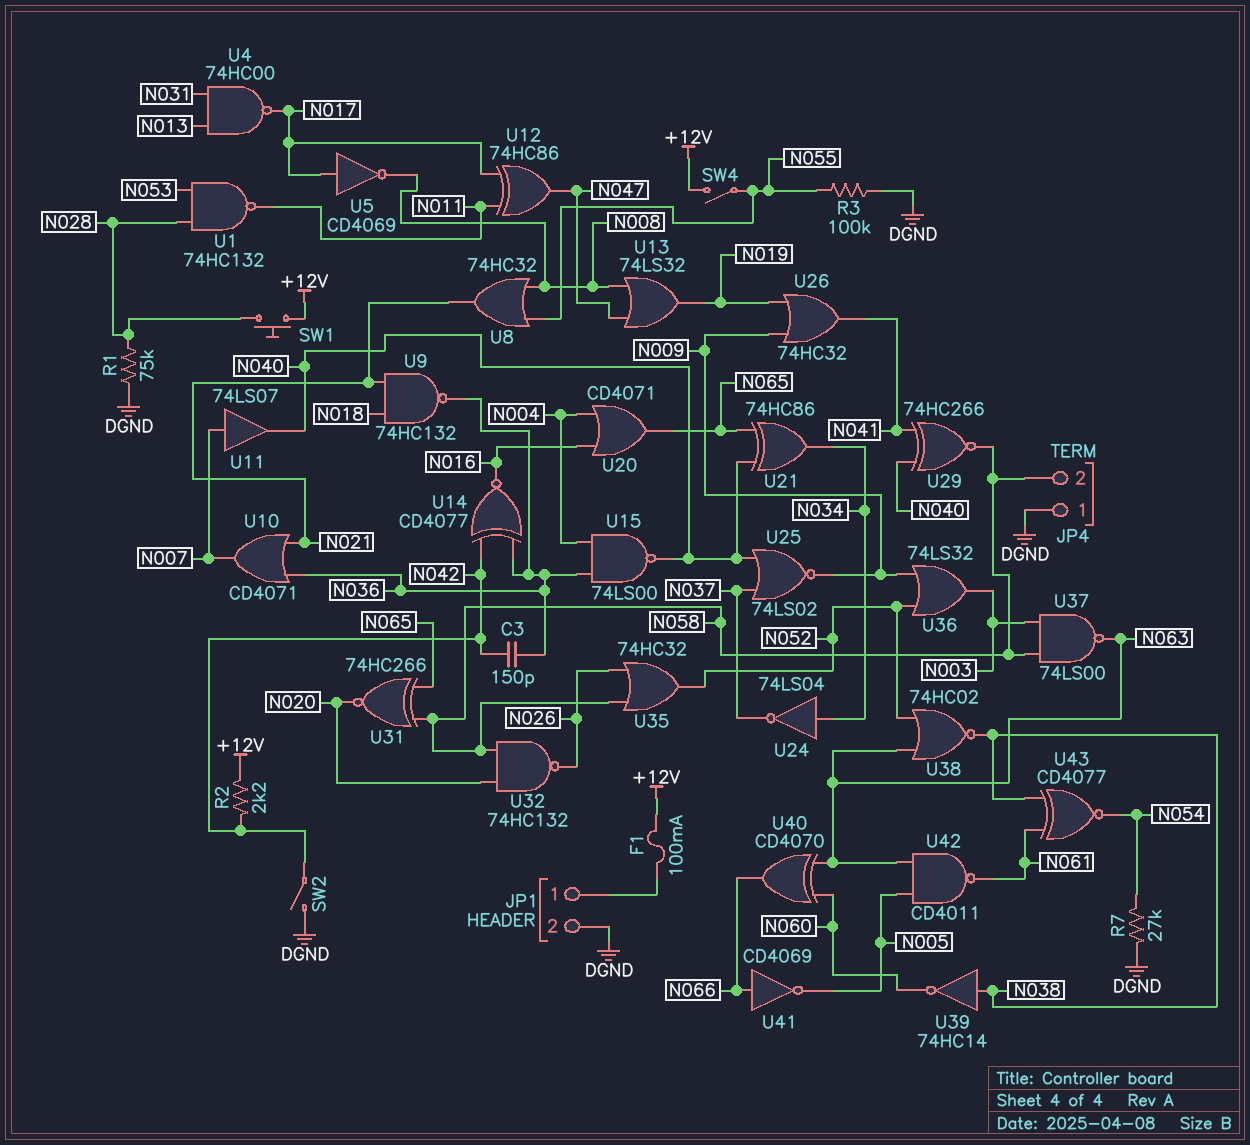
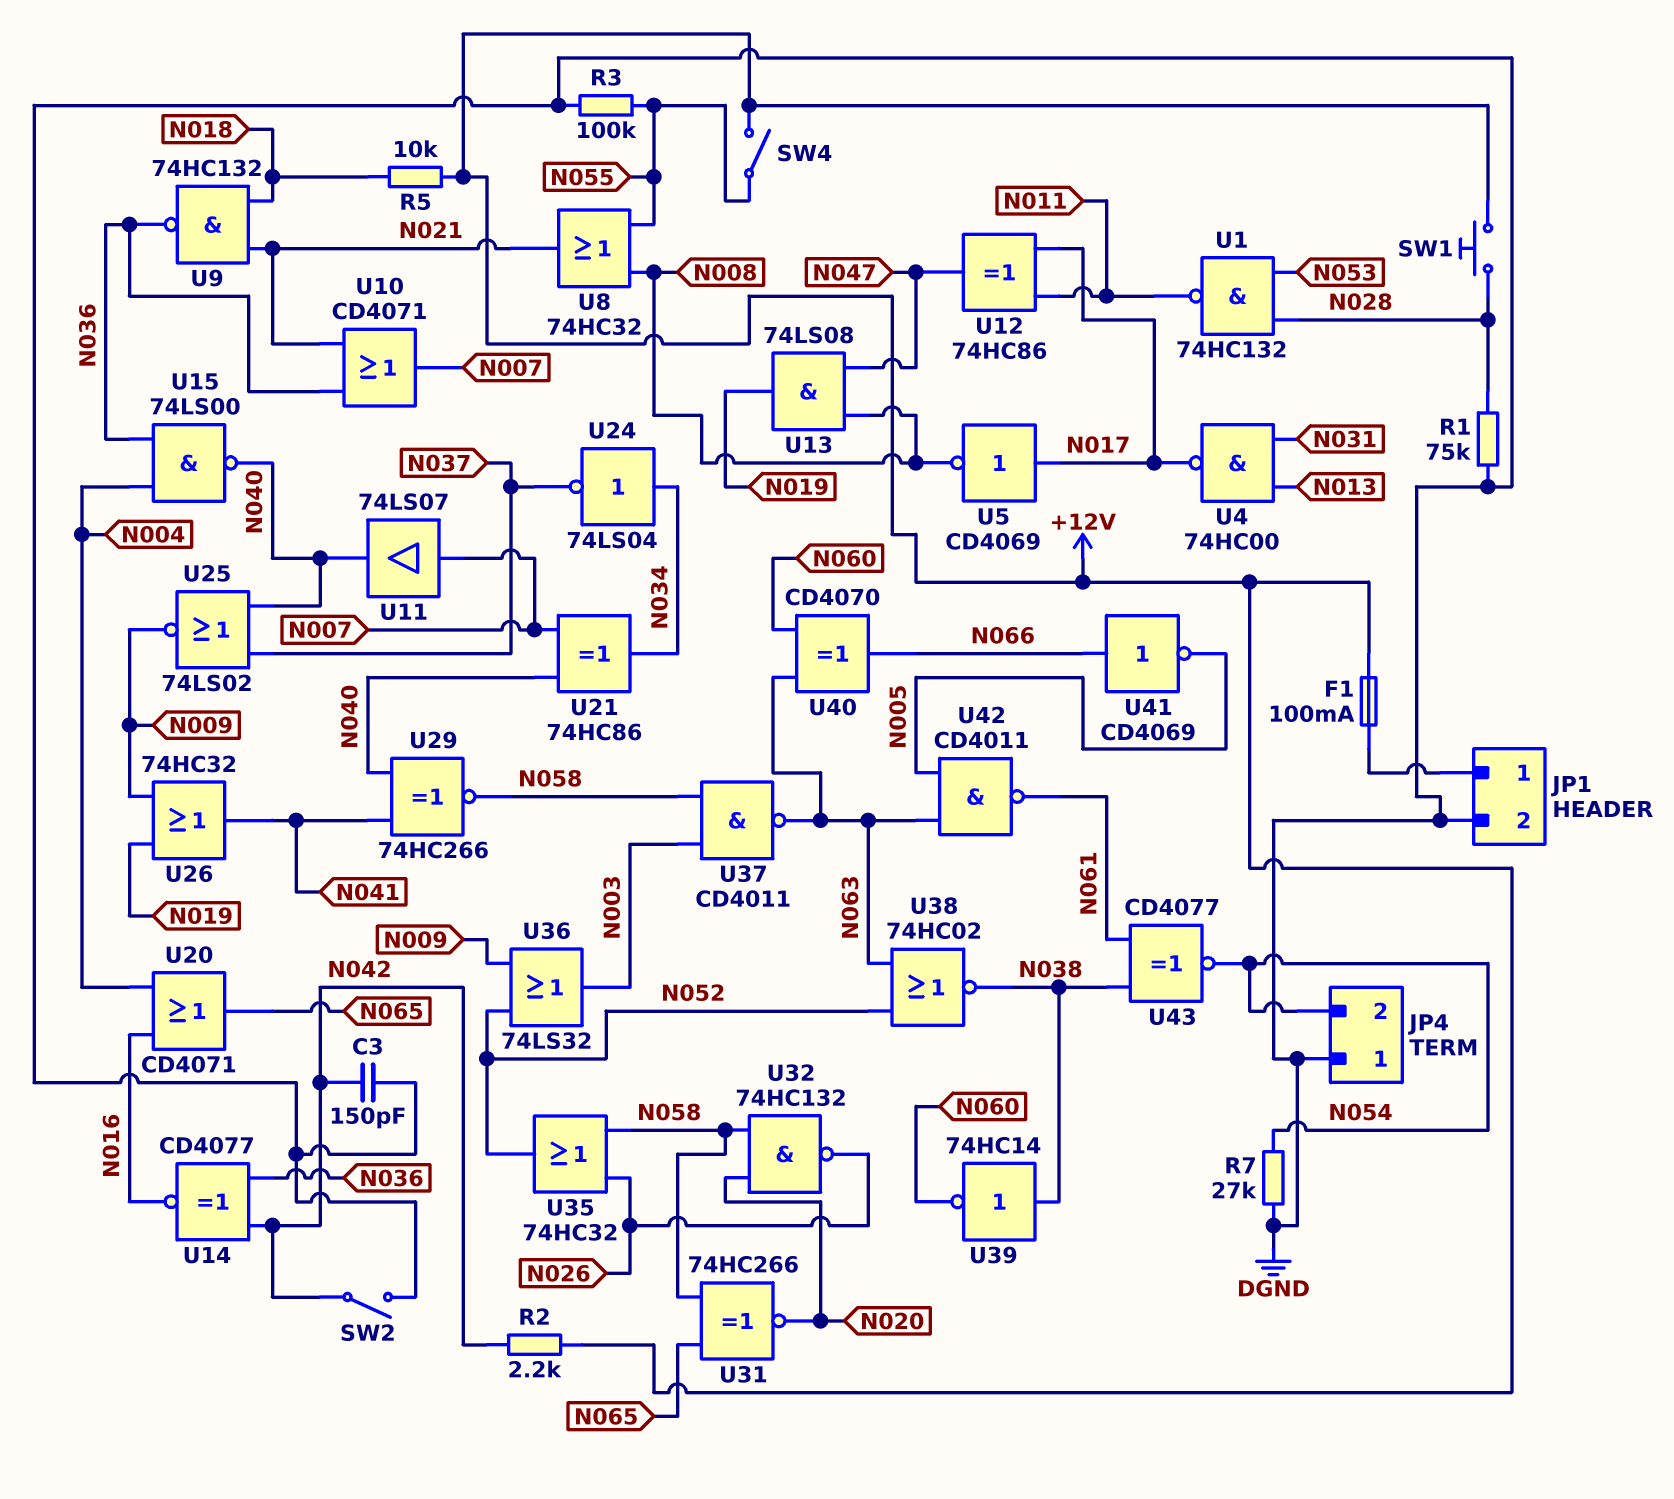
C3: 150pF (N036, N042) -> 150pF (DGND, N042)
JP4 pin 2: N058 -> N054
R5: none -> 10k (+12V, N018)
U13: OR 74LS32 (in N008, in N047, out N019) -> AND 74LS08 (in N008, in N047, out N019)
U21: XOR 74HC86 (in N040, in N065, out N034) -> XOR 74HC86 (in N007, in N040, out N034)
U37: NAND 74LS00 (in N003, in N058, out N063) -> NAND CD4011 (in N003, in N058, out N063)

